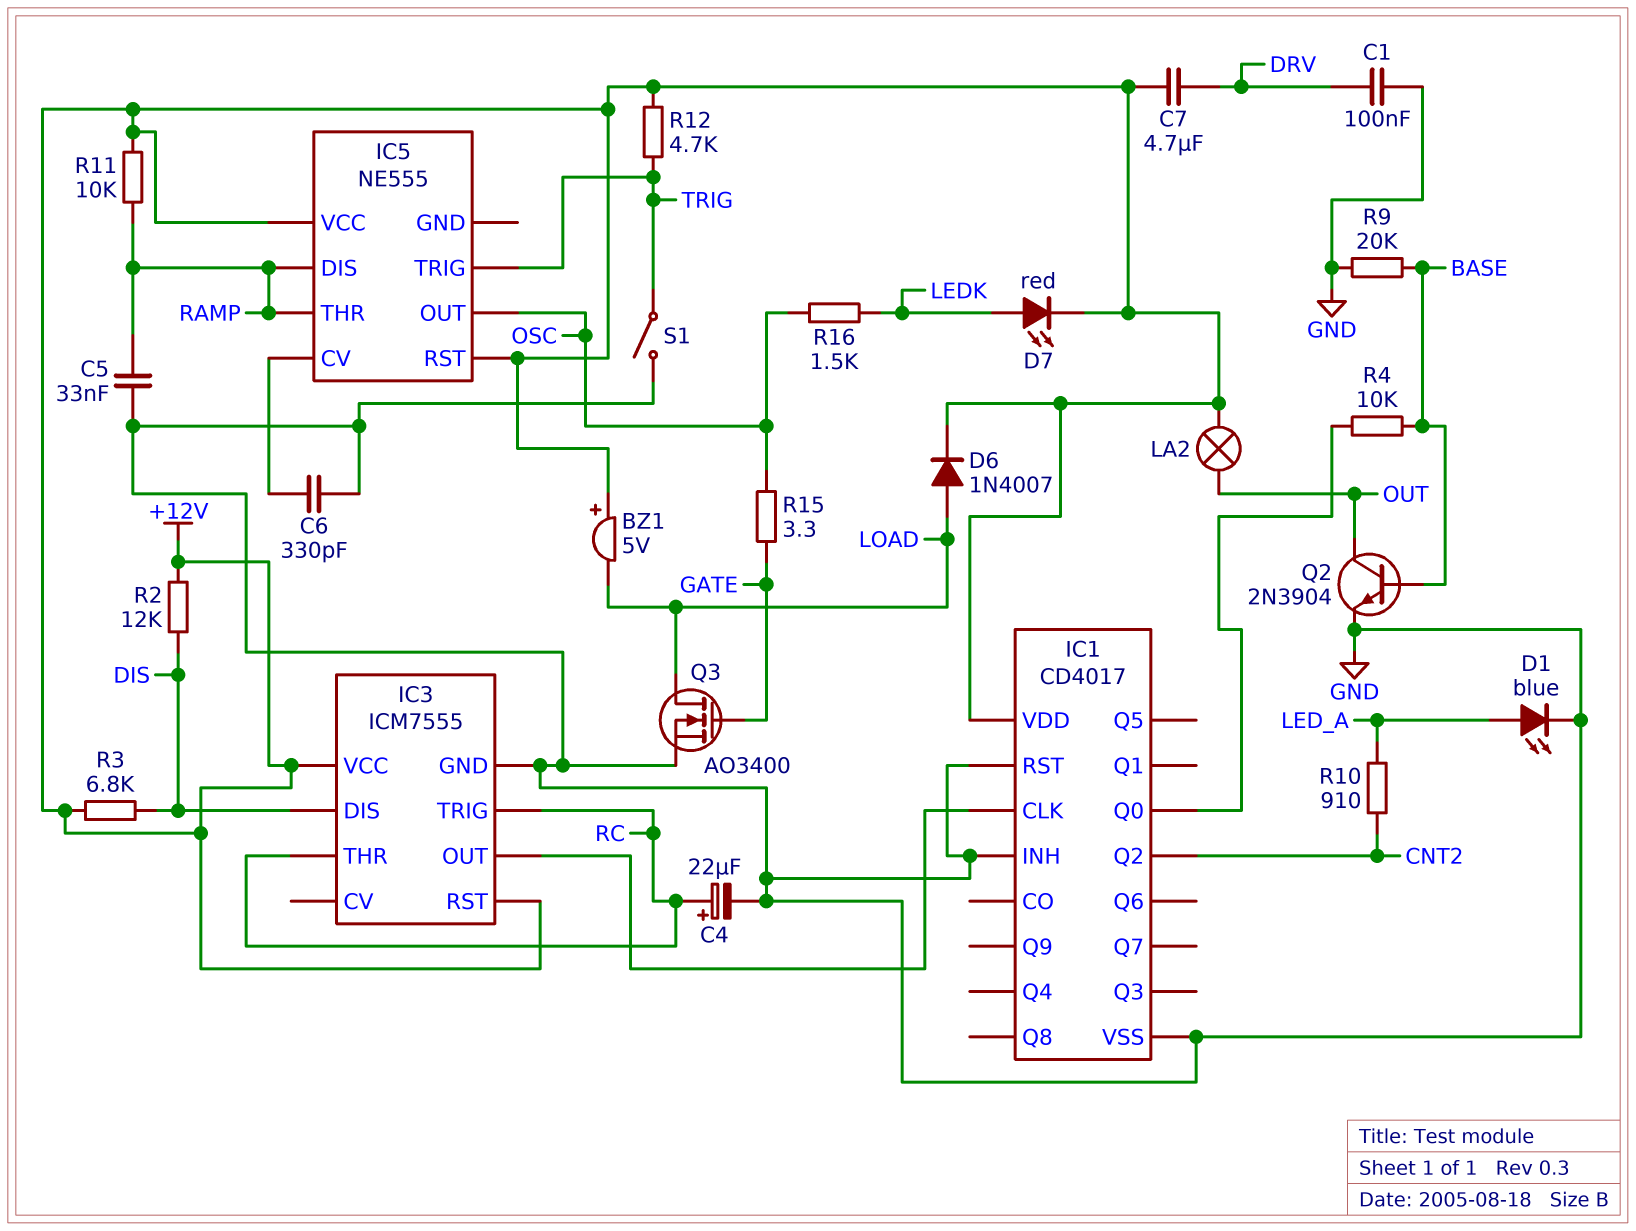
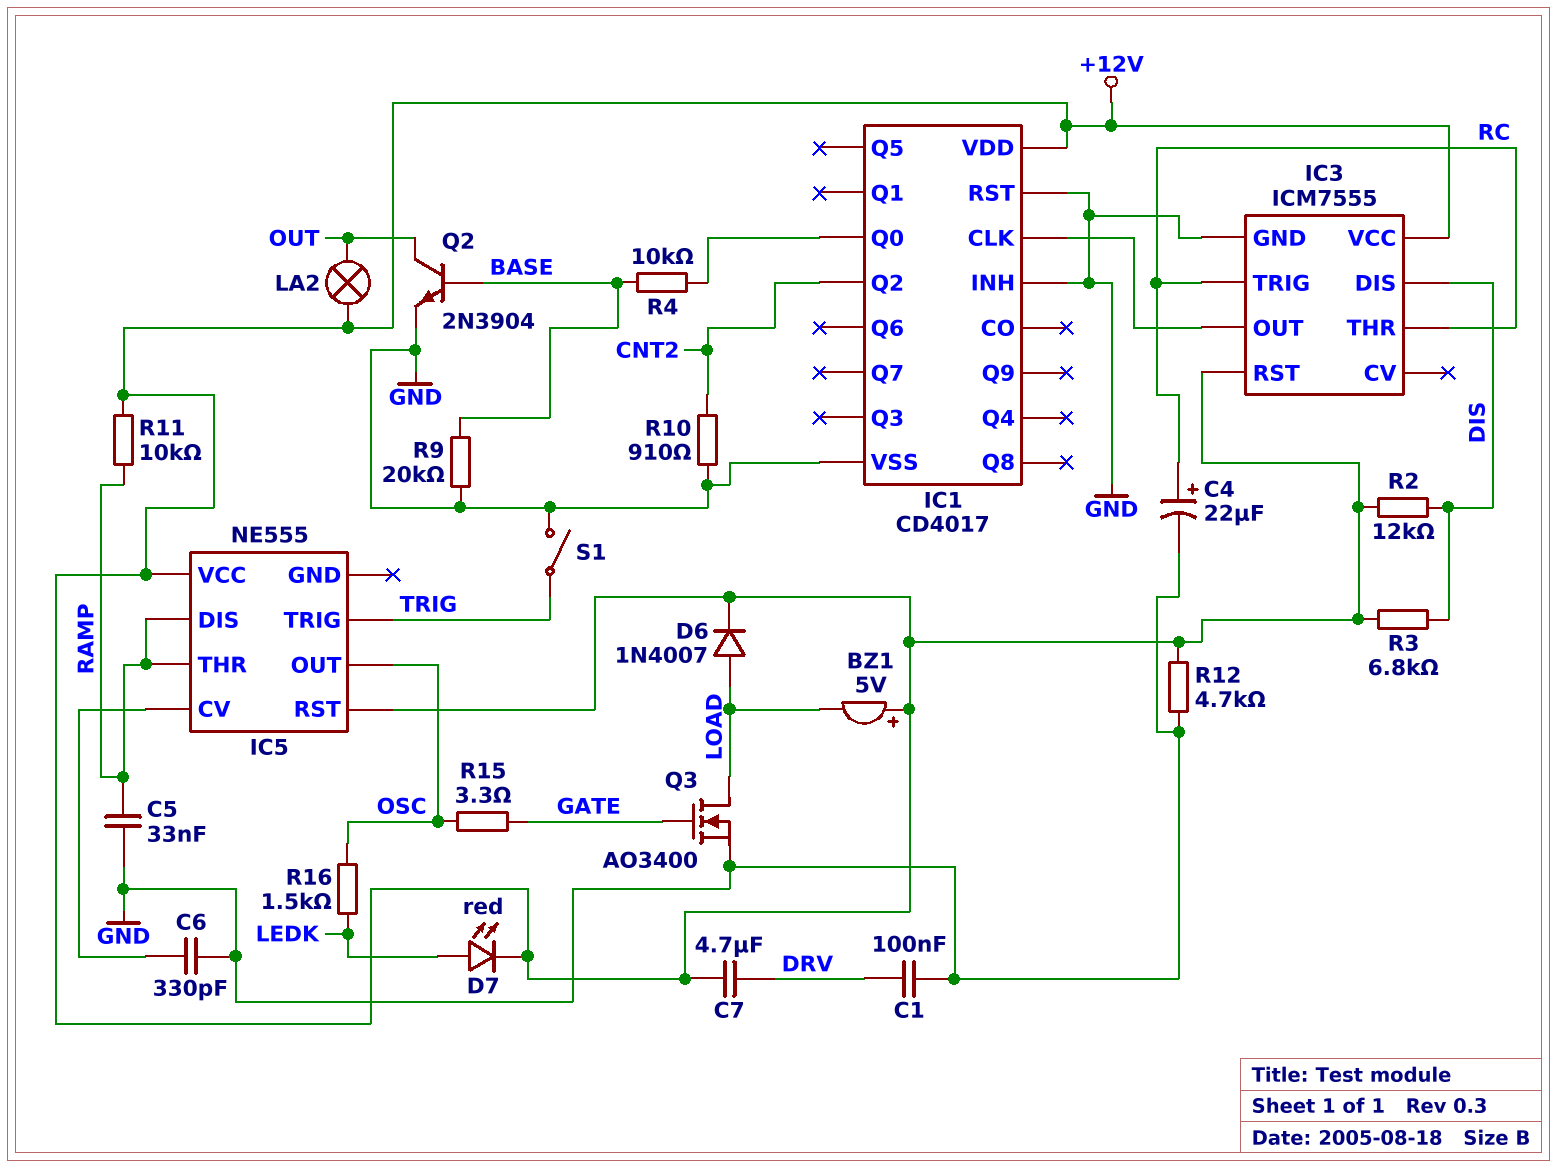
D1: LED blue (A LED_A, K GND) -> none
R10: 910 (CNT2, LED_A) -> 910 (CNT2, GND)
R12: 4.7k (+12V, TRIG) -> 4.7k (+12V, GND)

